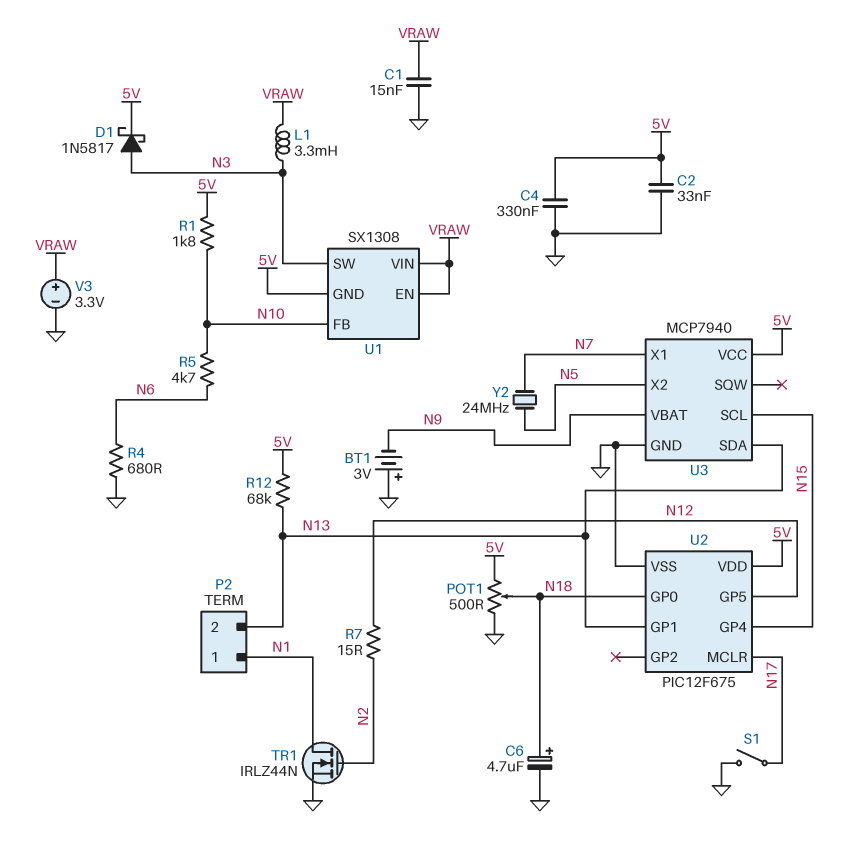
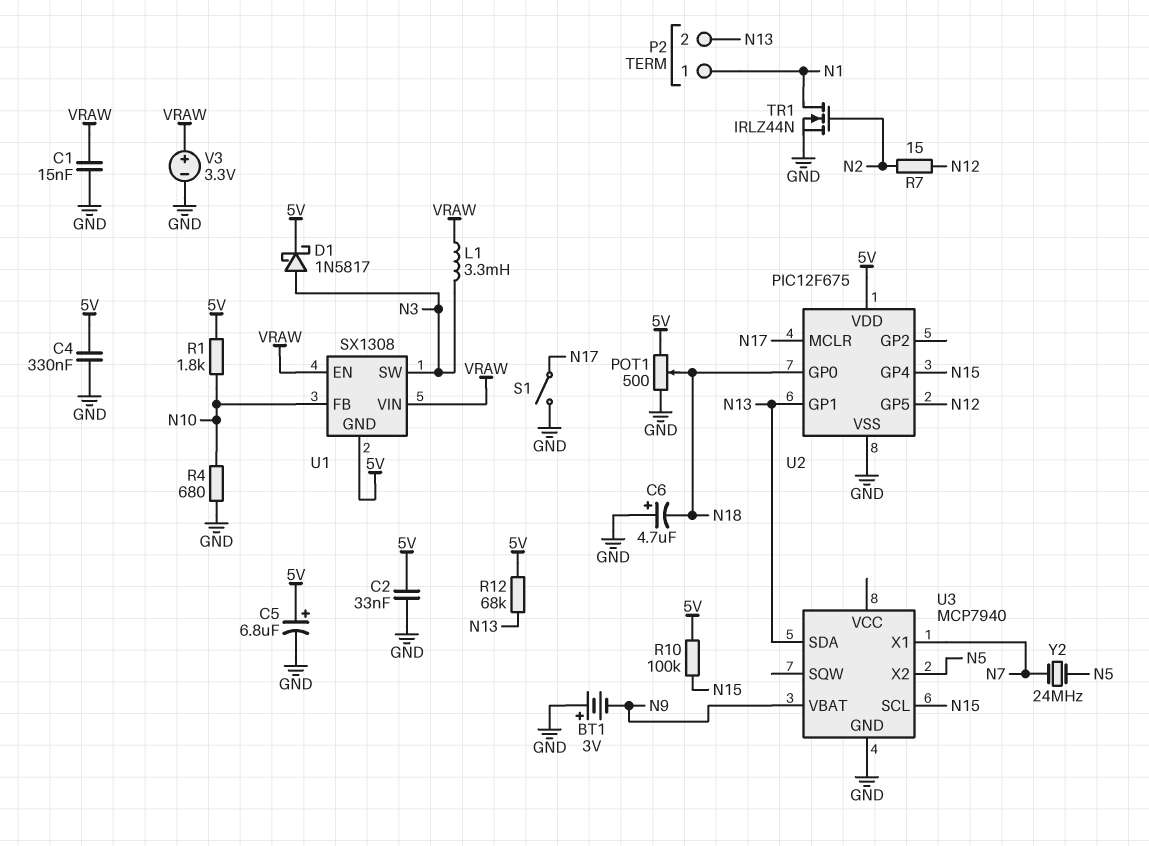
C5: none -> 6.8uF (plus 5V, minus GND)
C6: 4.7uF (plus N18, minus GND) -> 4.7uF (plus GND, minus N18)
R4: 680 (GND, N6) -> 680 (GND, N10)
R5: 4.7k (N6, N10) -> none
R10: none -> 100k (5V, N15)
U3 pin VCC: 5V -> none

